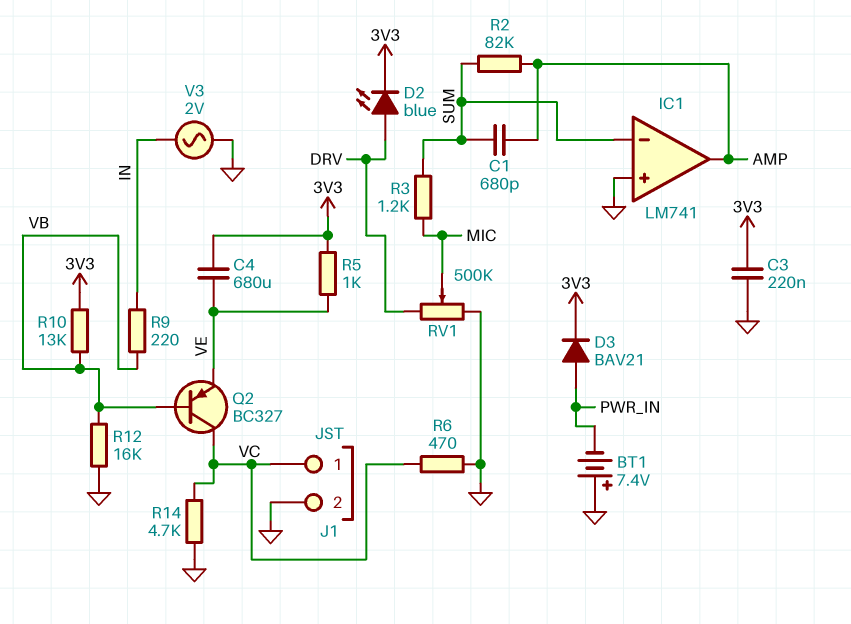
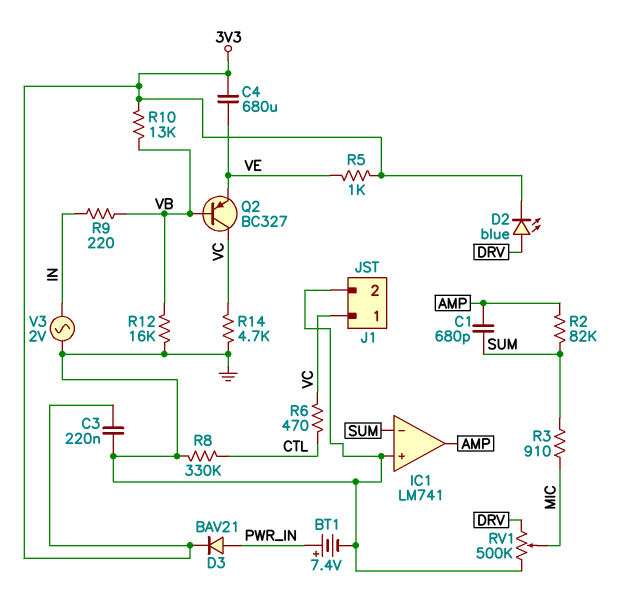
BT1: 7.4V (plus GND, minus PWR_IN) -> 7.4V (plus PWR_IN, minus GND)
R3: 1.2k (MIC, SUM) -> 910 (MIC, SUM)
R6: 470 (GND, VC) -> 470 (CTL, VC)
R8: none -> 330k (CTL, GND)

